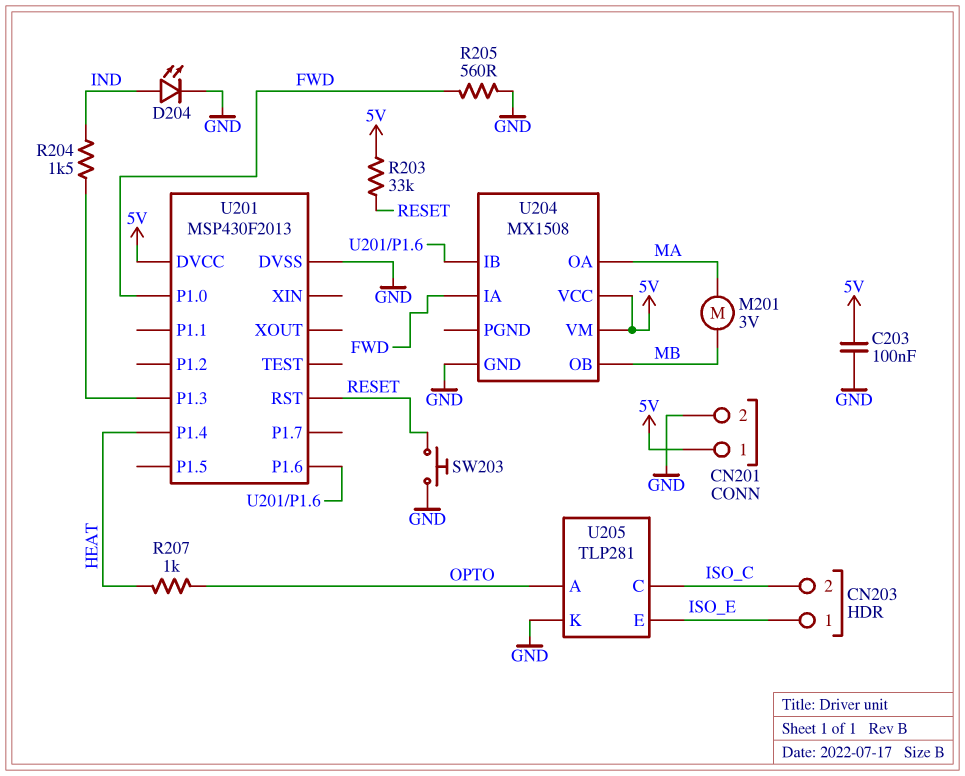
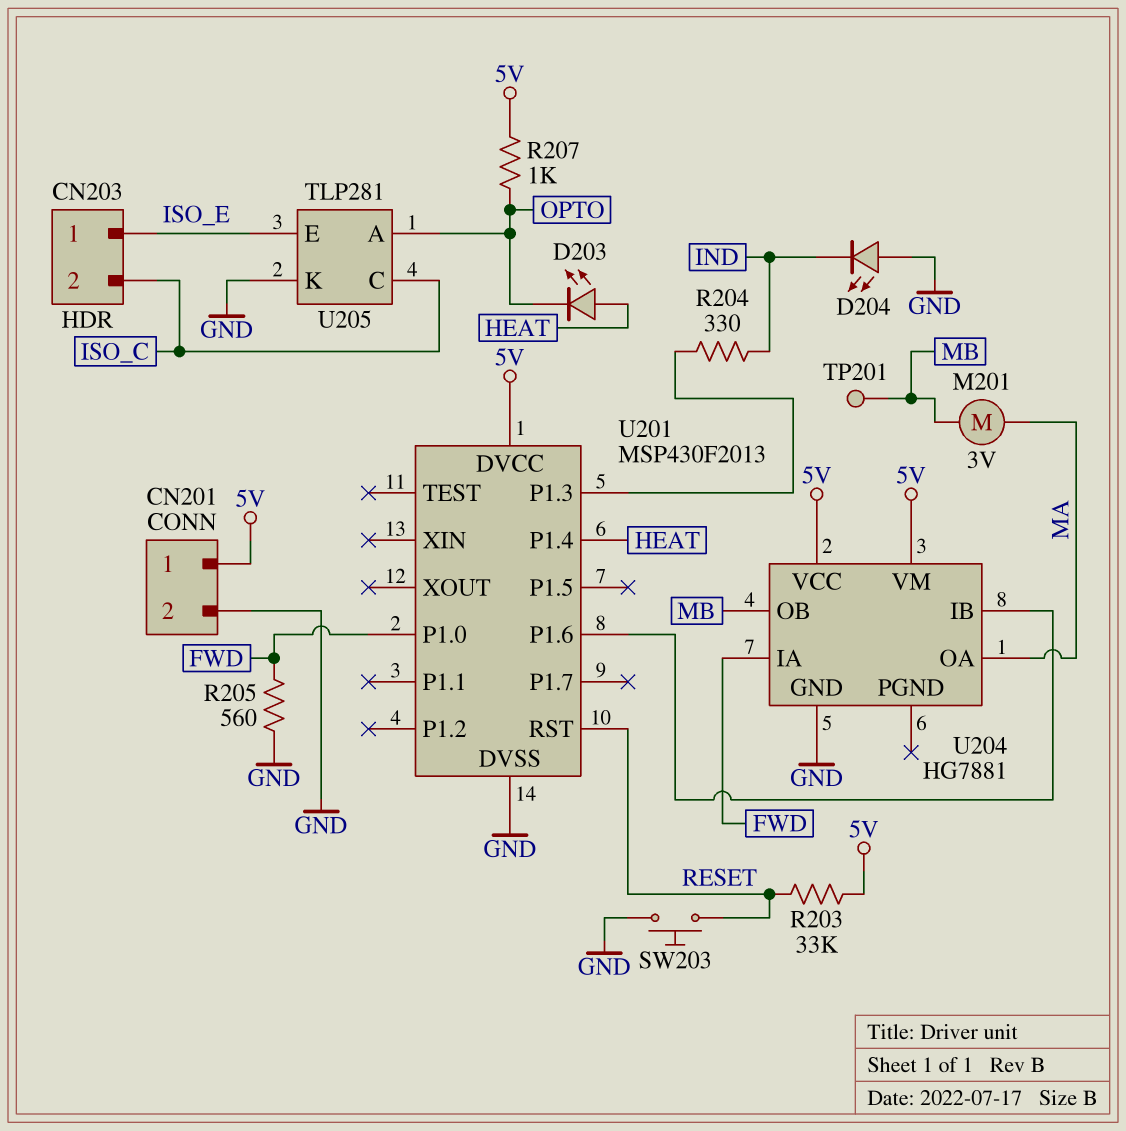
C203: 100nF (5V, GND) -> none
D203: none -> LED (A HEAT, K OPTO)
D204: LED (A IND, K GND) -> LED (A GND, K IND)
R204: 1.5k (IND, U201/P1.3) -> 330 (IND, U201/P1.3)
R207: 1k (HEAT, OPTO) -> 1k (5V, OPTO)
TP201: none -> test point (MB)
U204: MX1508 -> HG7881

